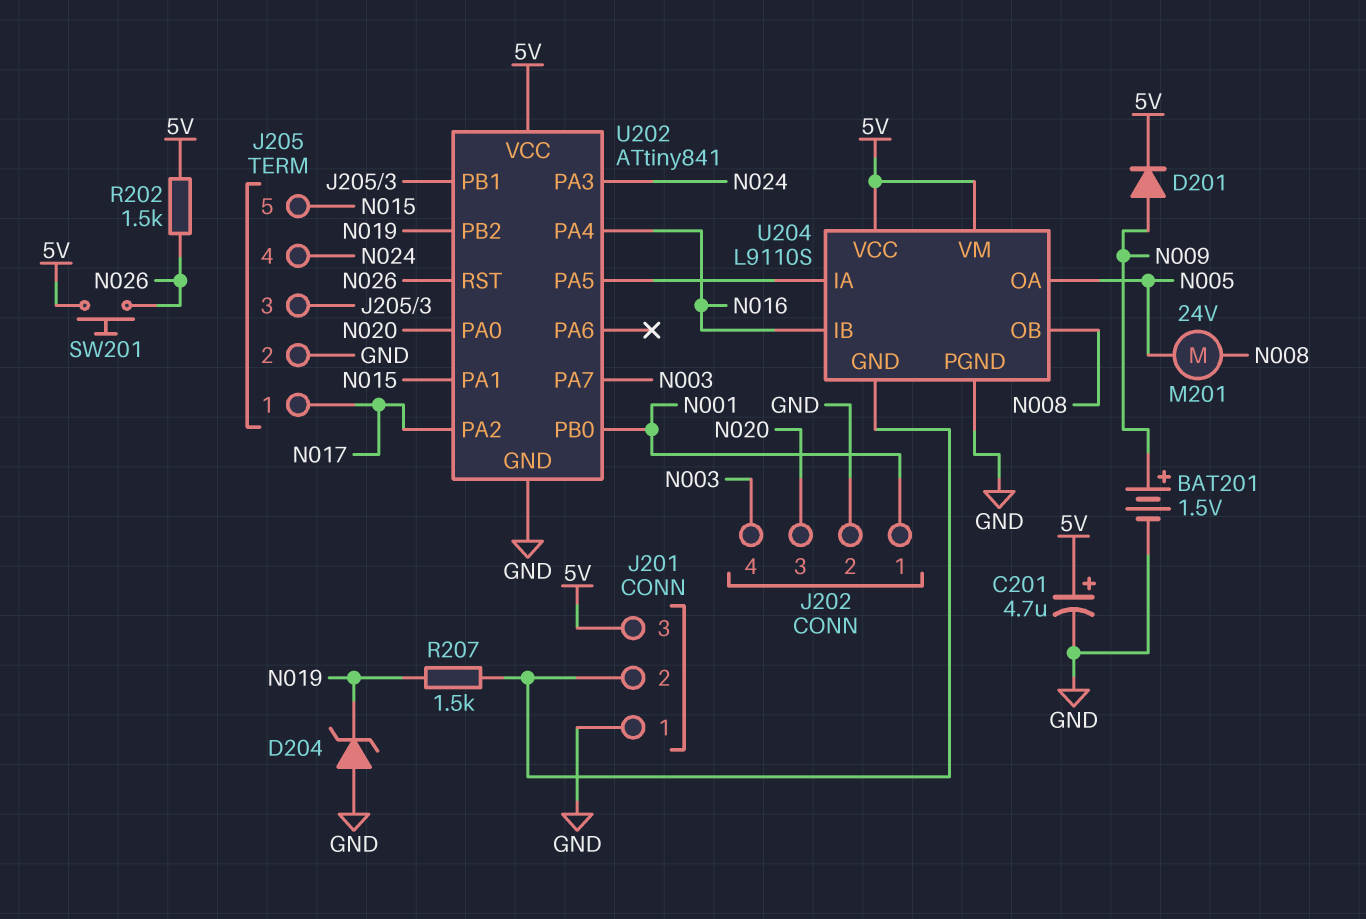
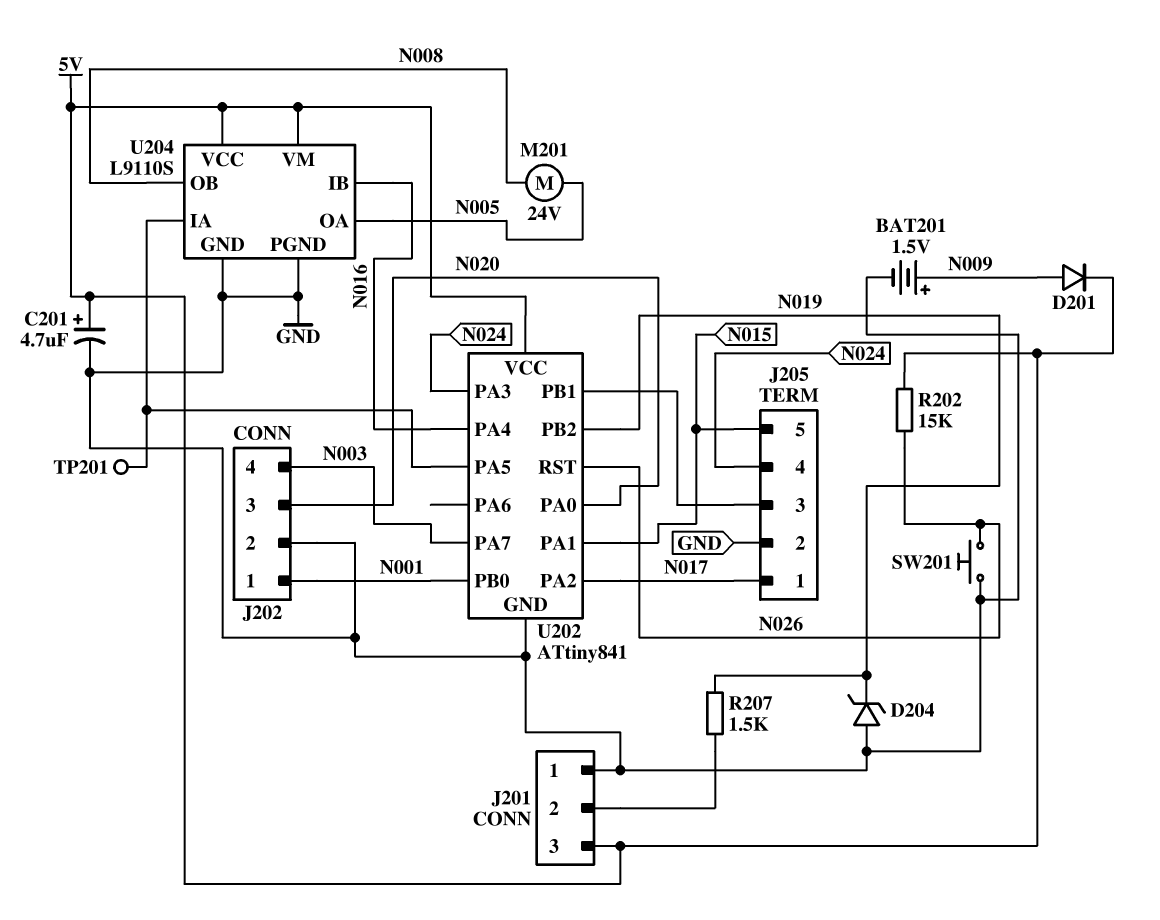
R202: 1.5k (5V, N026) -> 15k (5V, N026)
SW201: button (5V, N026) -> button (GND, N026)
TP201: none -> test point (U202/PA5)
U204 pin GND: J201/2 -> GND

